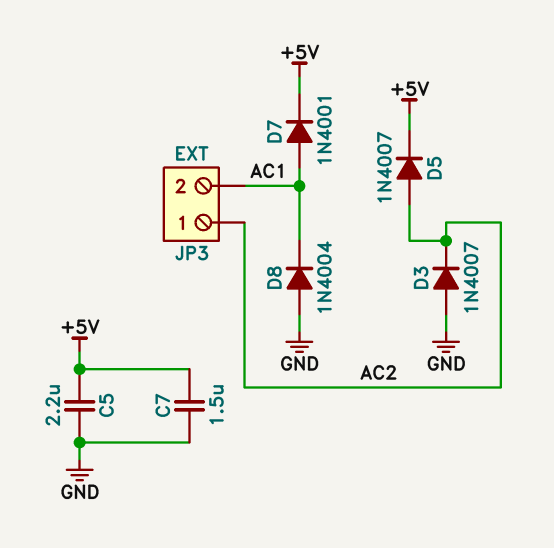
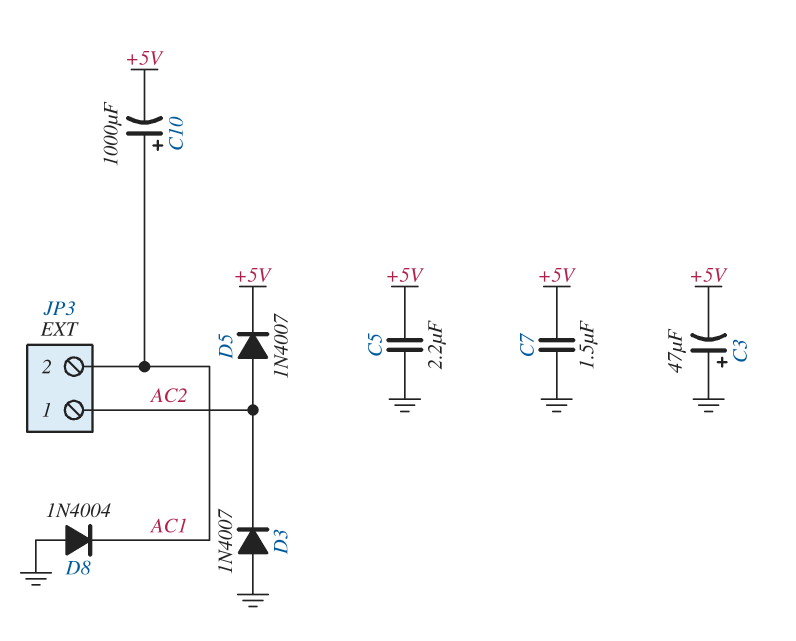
C3: none -> 47uF (plus GND, minus +5V)
C10: none -> 1000uF (plus AC1, minus +5V)
D7: diode 1N4001 (A AC1, K +5V) -> none

